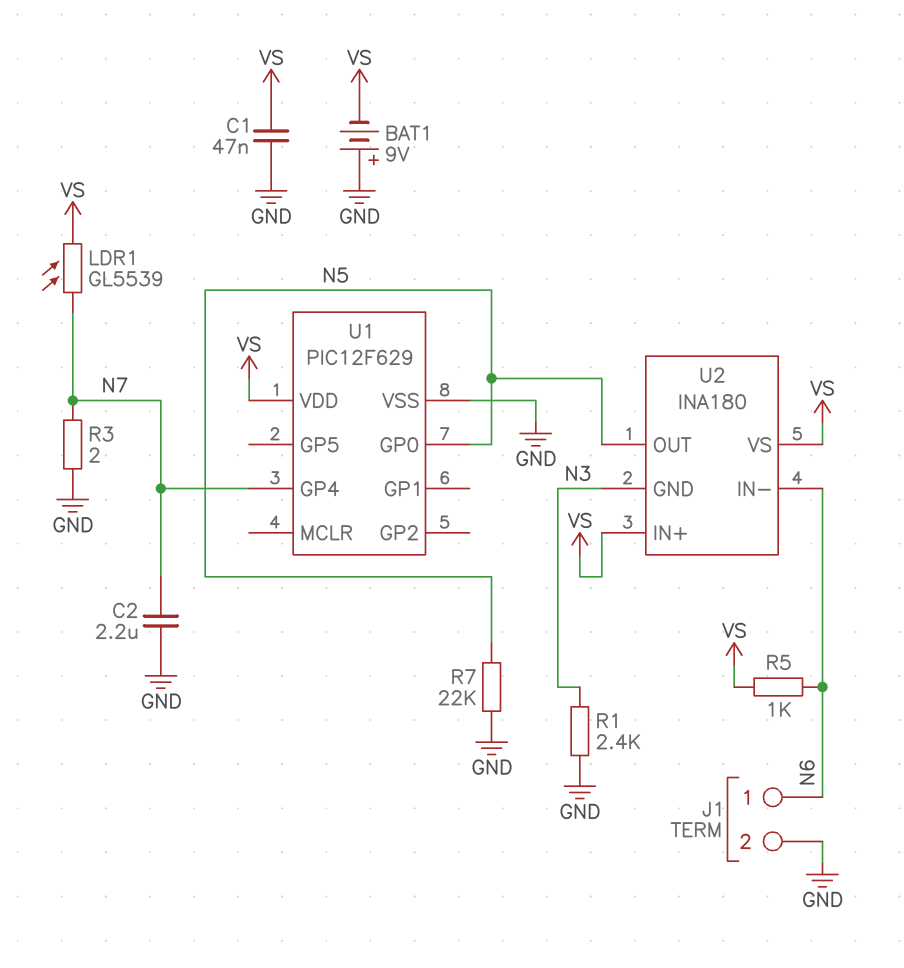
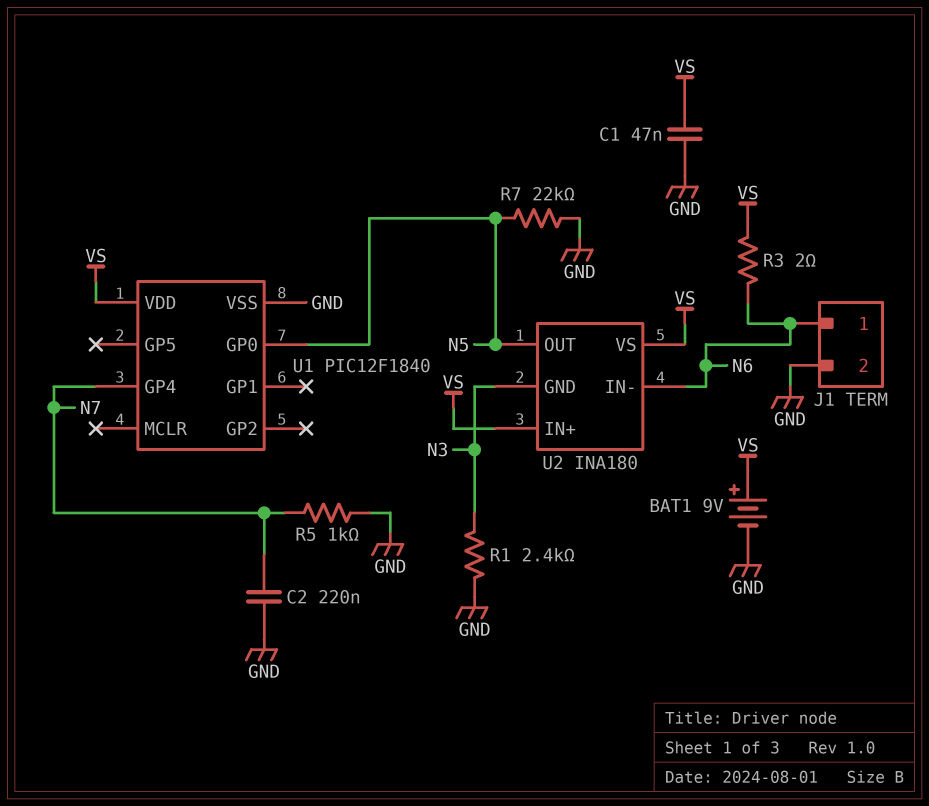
BAT1: 9V (plus GND, minus VS) -> 9V (plus VS, minus GND)
C2: 2.2uF (GND, N7) -> 220nF (GND, N7)
LDR1: GL5539 (N7, VS) -> none
R3: 2 (GND, N7) -> 2 (N6, VS)
R5: 1k (N6, VS) -> 1k (GND, N7)
U1: PIC12F629 -> PIC12F1840

